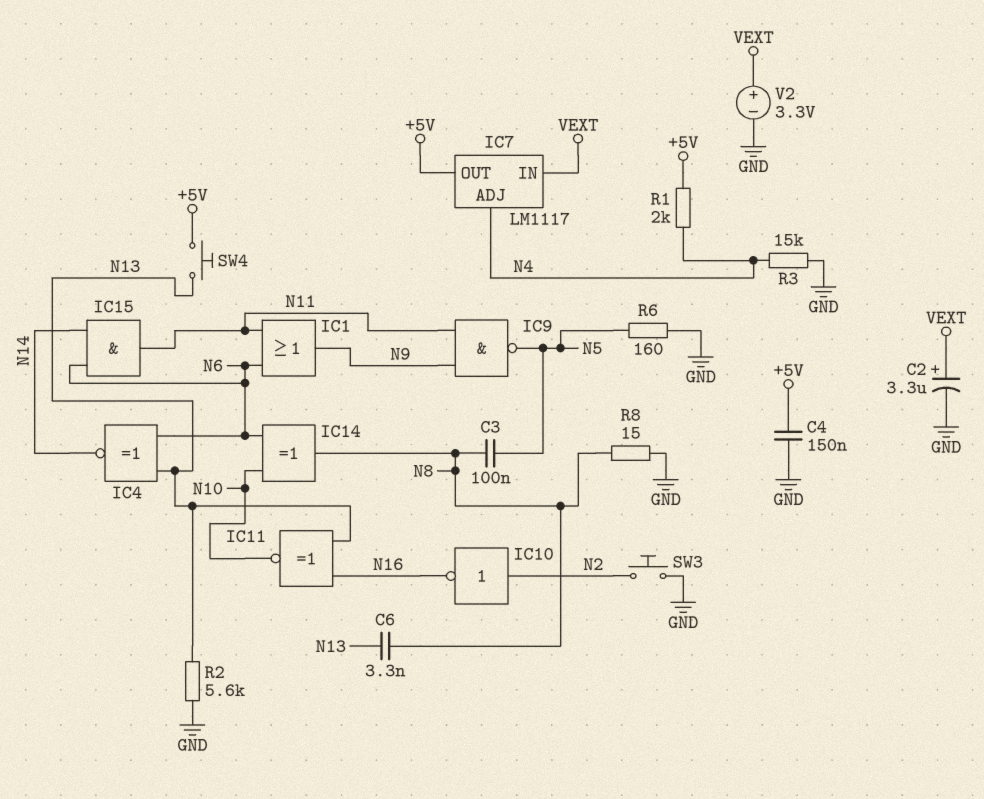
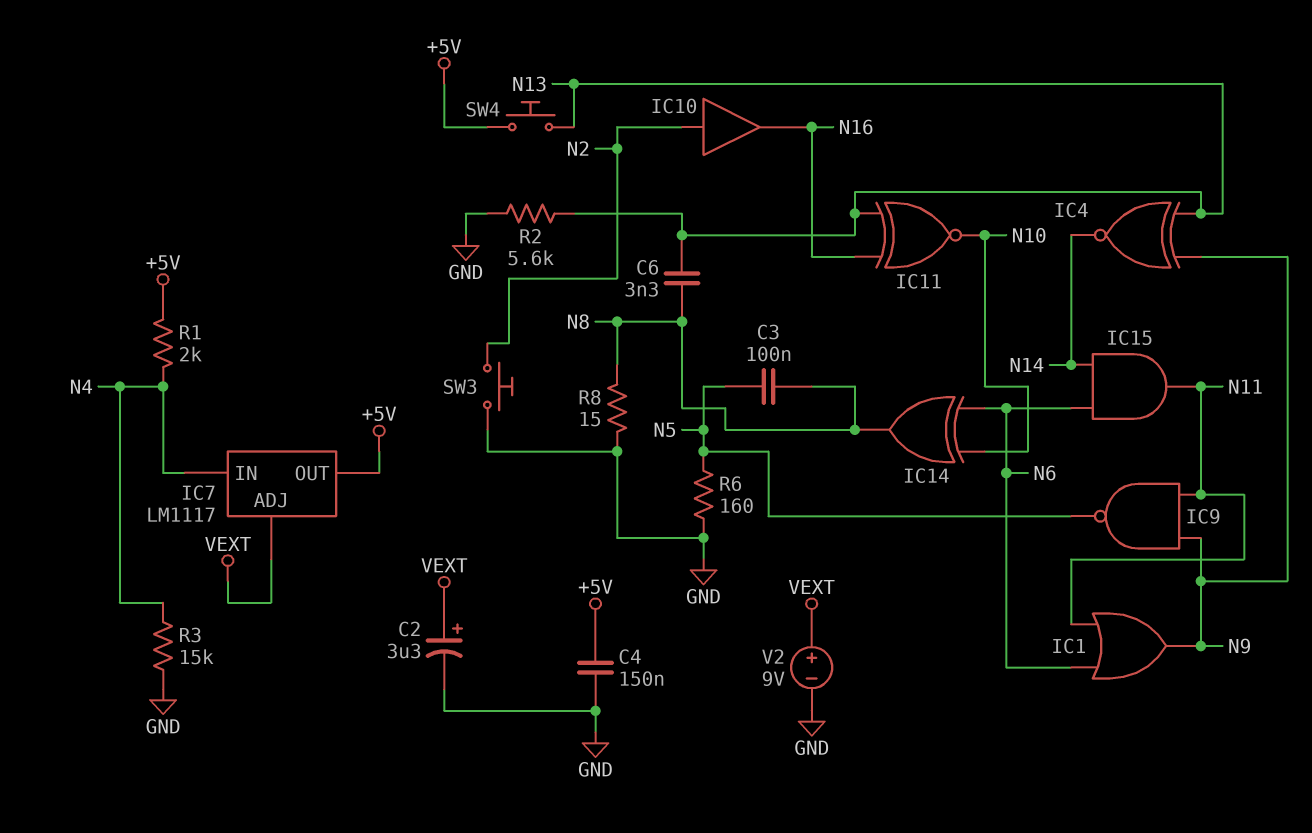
IC4: XNOR (in N6, in N13, out N14) -> XNOR (in N9, in N13, out N14)
IC7 pin ADJ: N4 -> VEXT
IC7 pin IN: VEXT -> N4
IC10: NOT (in N2, out N16) -> buffer (in N2, out N16)
V2: 3.3V (plus VEXT, minus GND) -> 9V (plus VEXT, minus GND)

